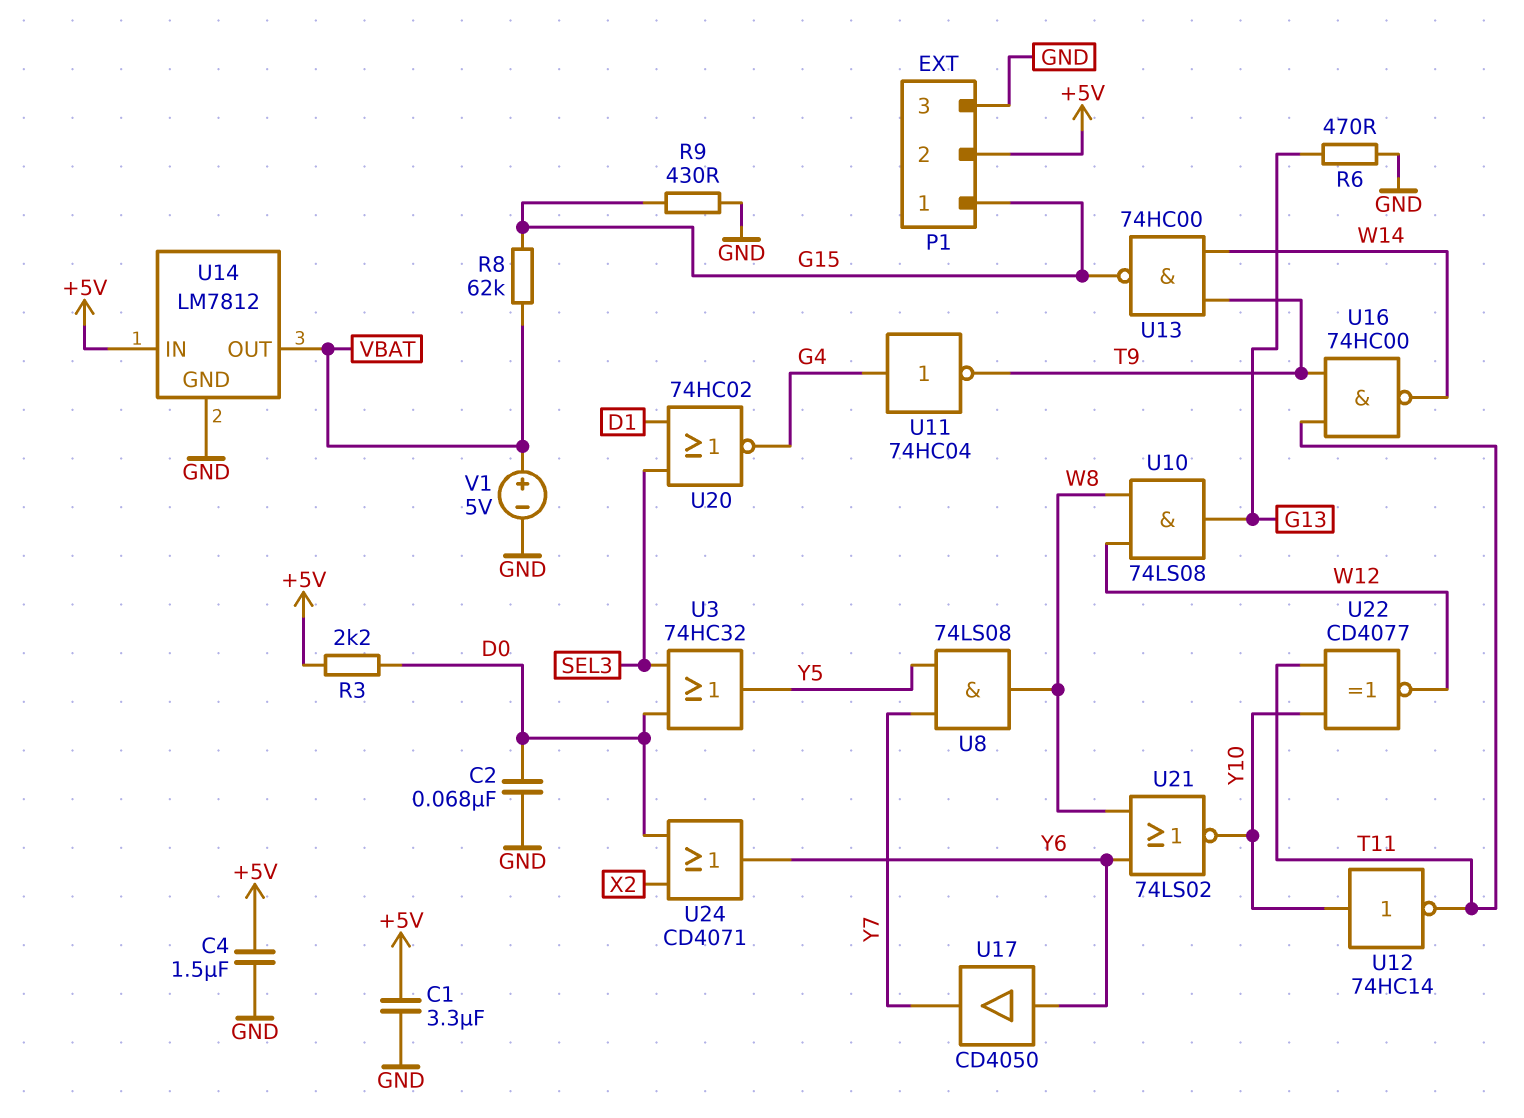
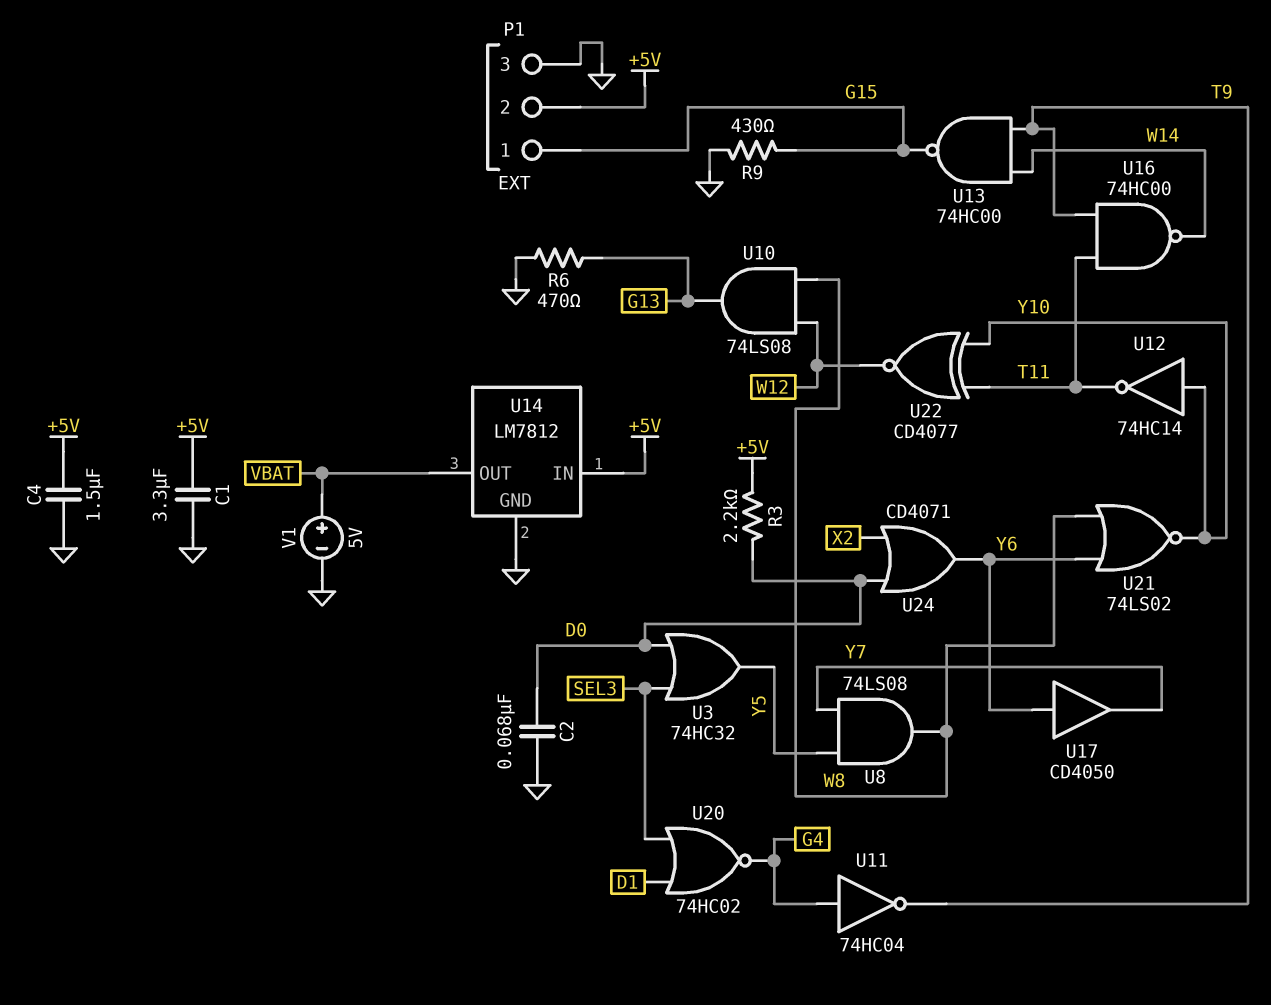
R8: 62k (G15, VBAT) -> none

